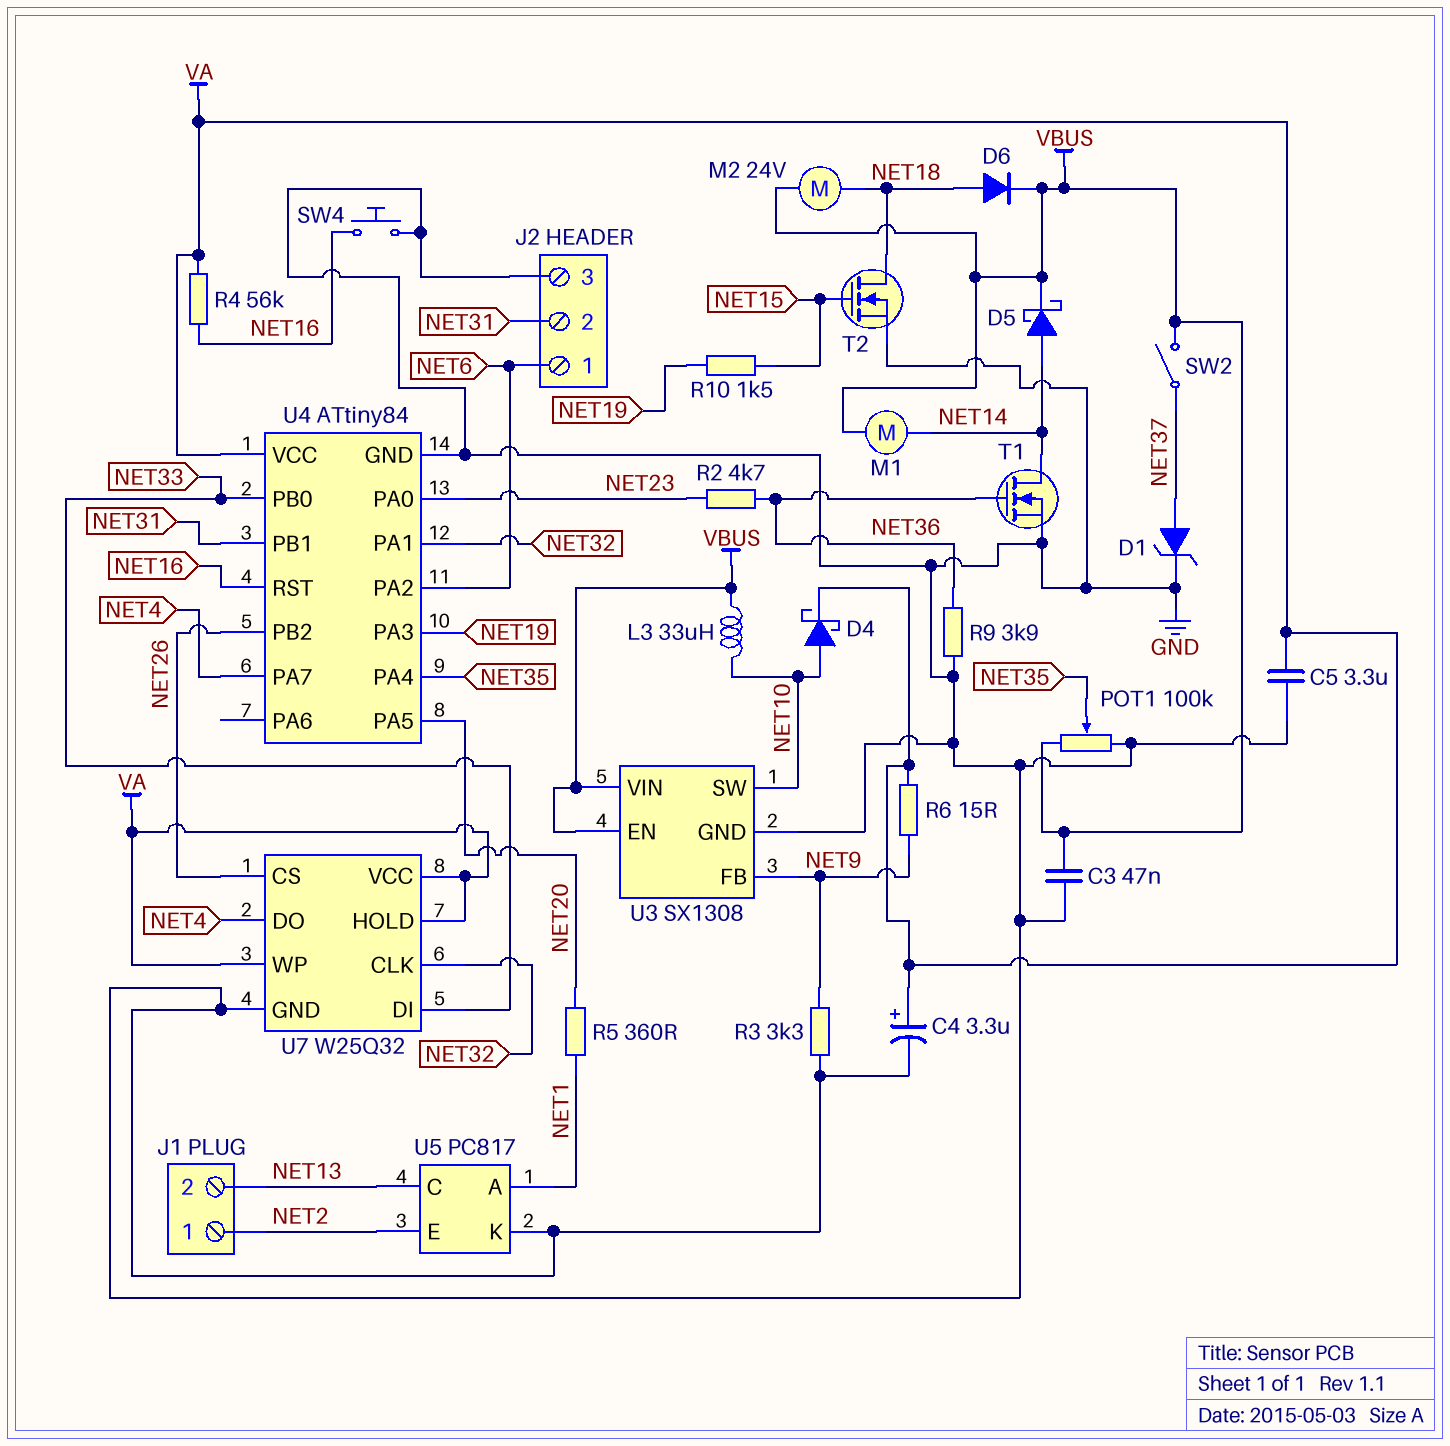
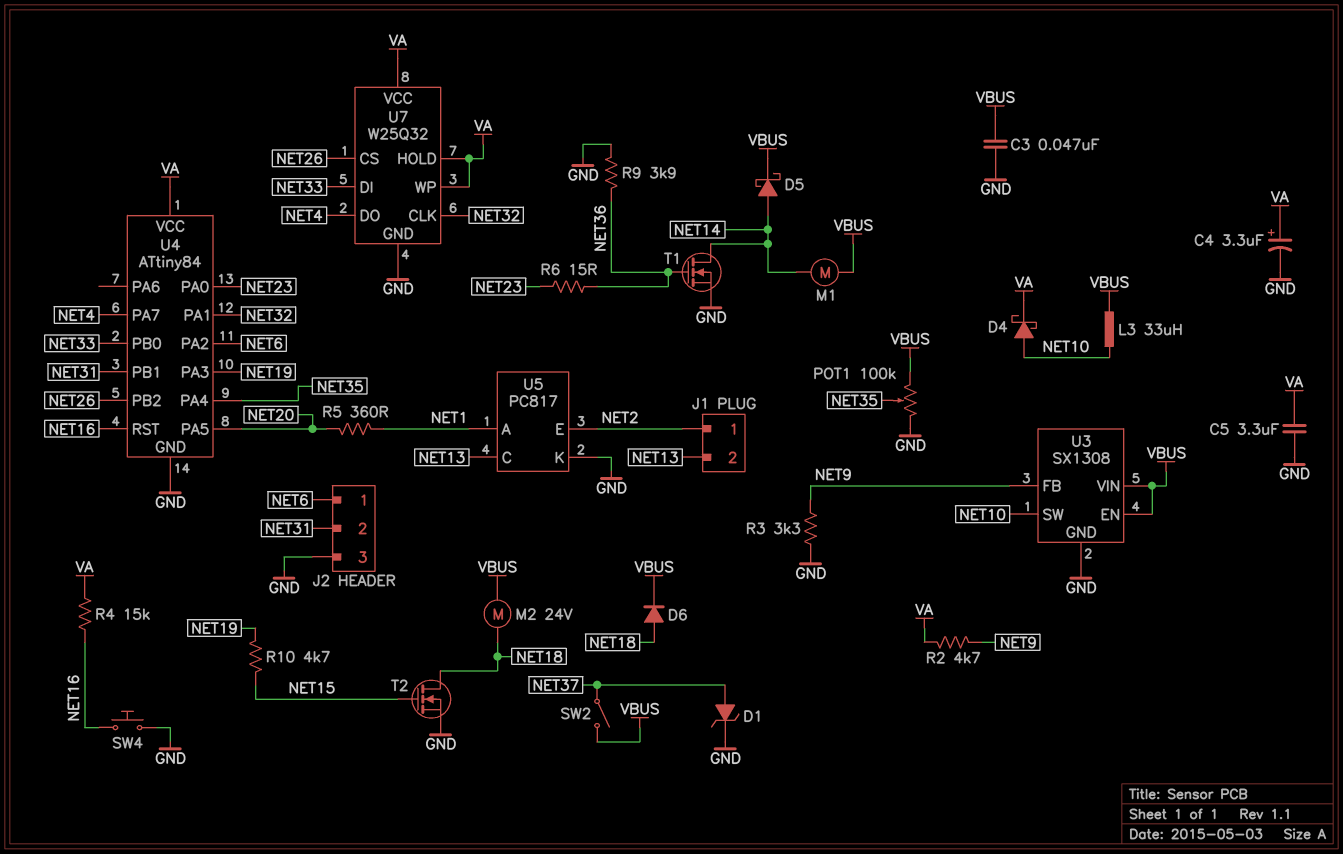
R2: 4.7k (NET23, NET36) -> 4.7k (NET9, VA)
R4: 56k (NET16, VA) -> 15k (NET16, VA)
R6: 15 (NET9, VA) -> 15 (NET23, NET36)
R10: 1.5k (NET15, NET19) -> 4.7k (NET15, NET19)

